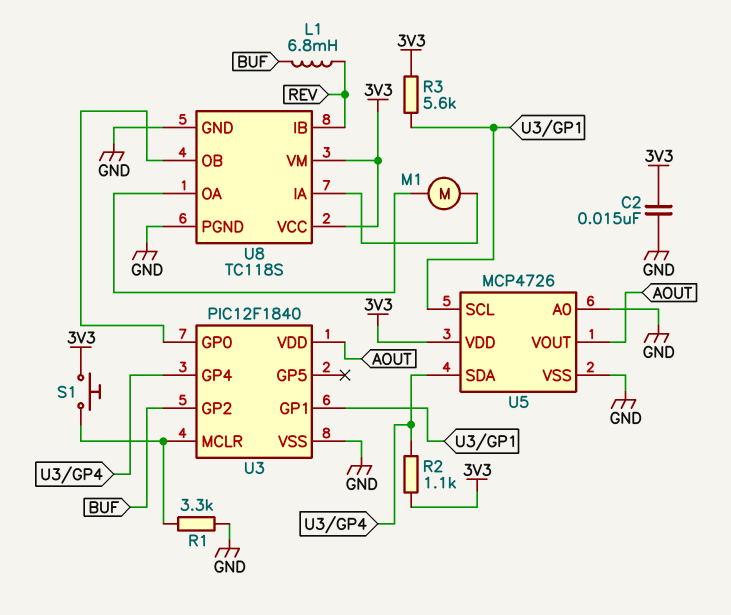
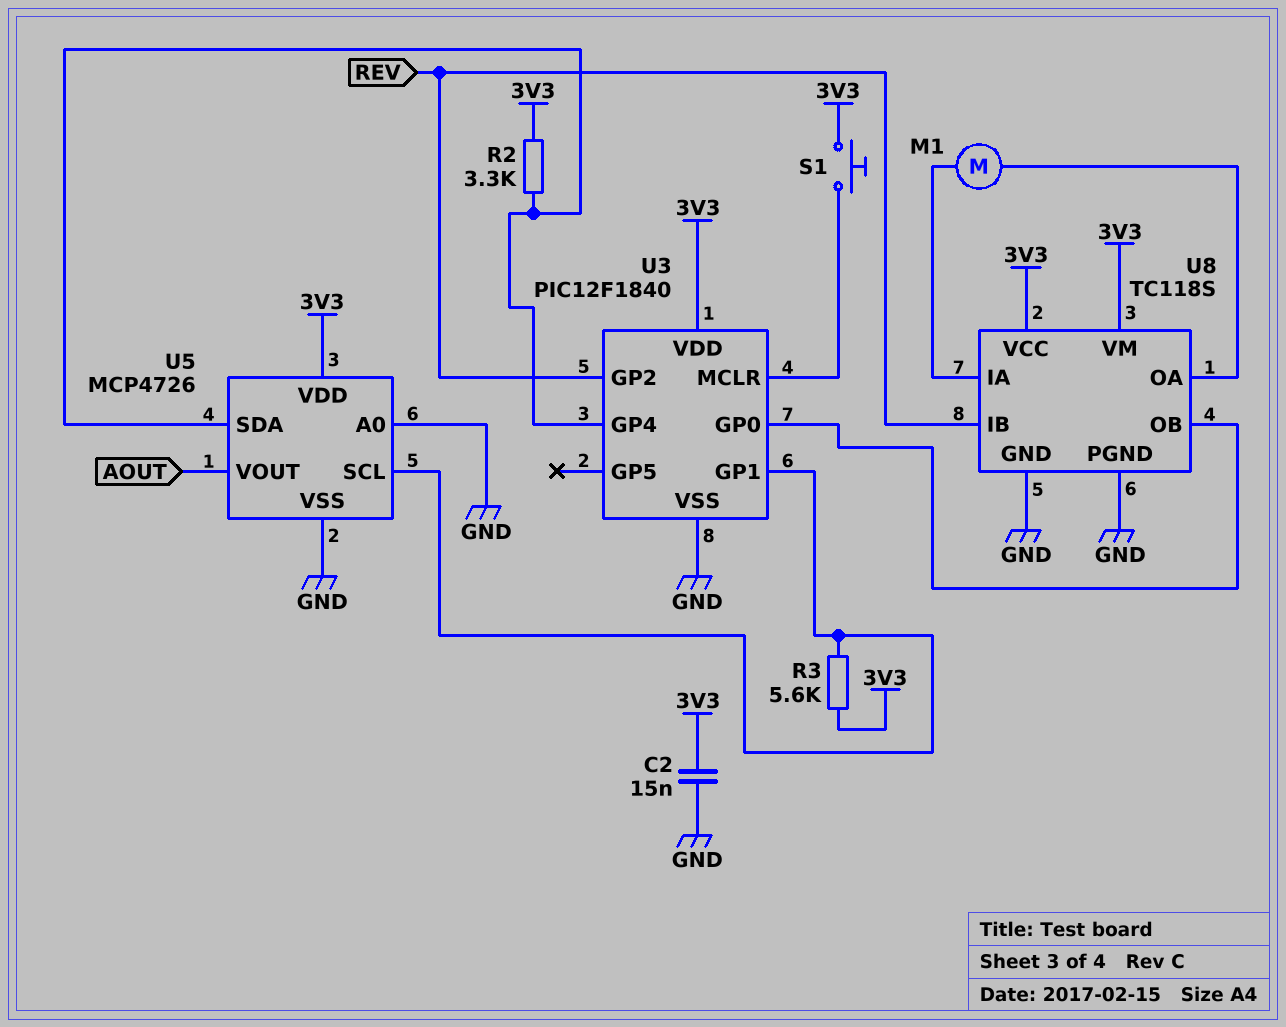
L1: 6.8mH (BUF, REV) -> none
R1: 3.3k (GND, U3/MCLR) -> none
R2: 1.1k (3V3, U3/GP4) -> 3.3k (3V3, U3/GP4)
U3 pin GP2: BUF -> REV
U3 pin VDD: AOUT -> 3V3

